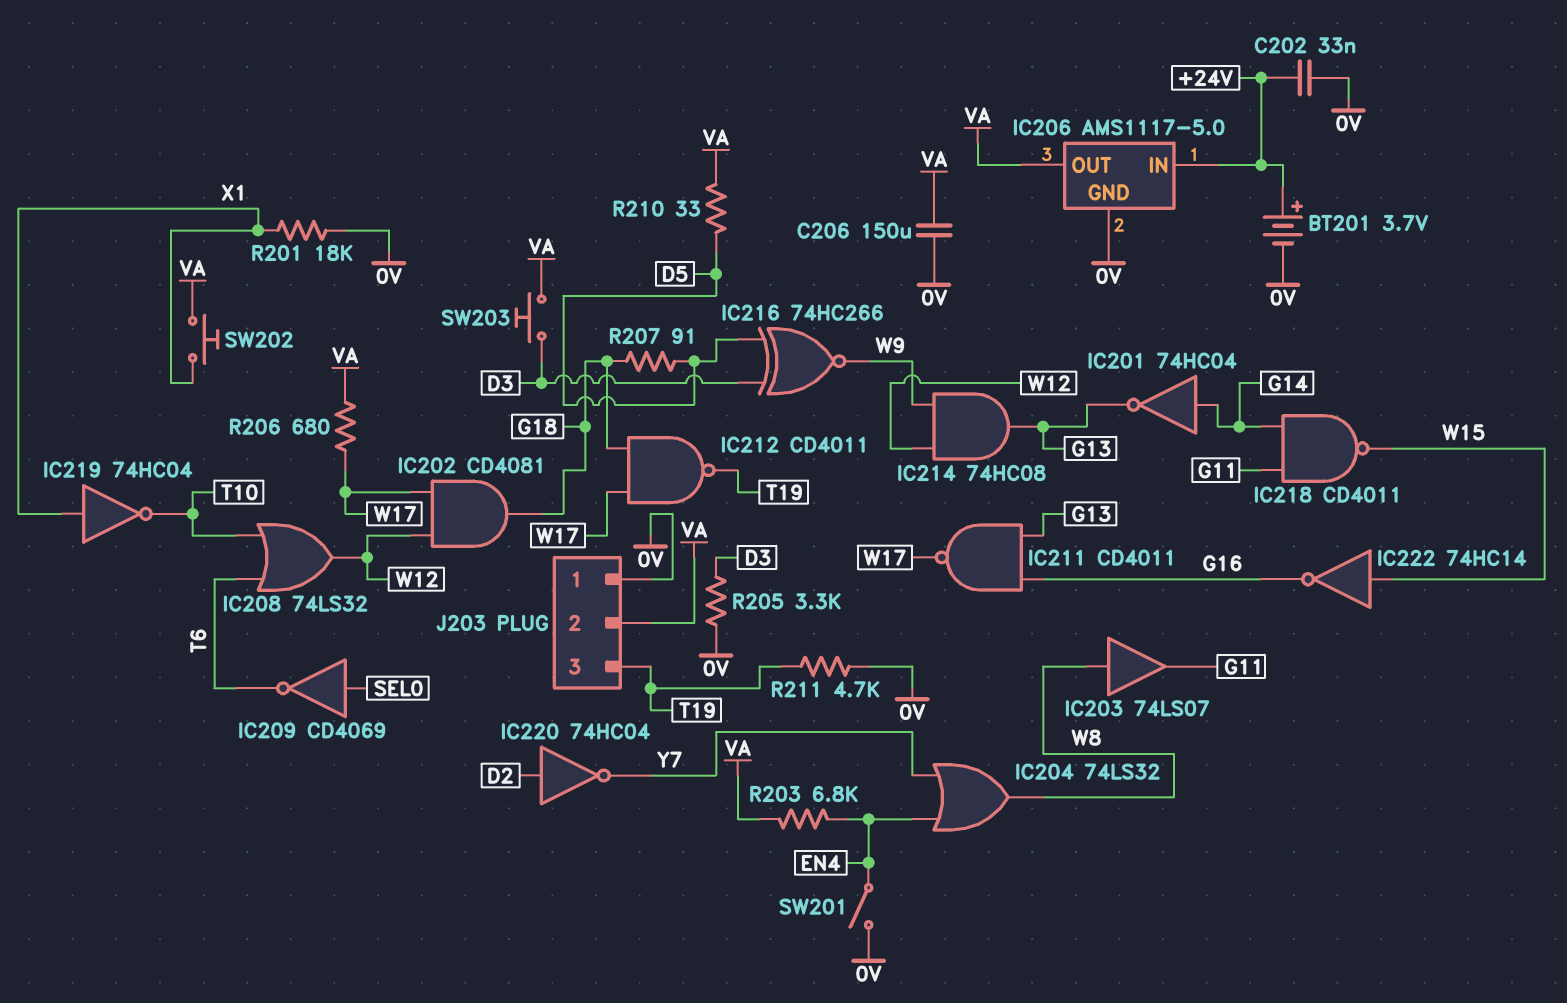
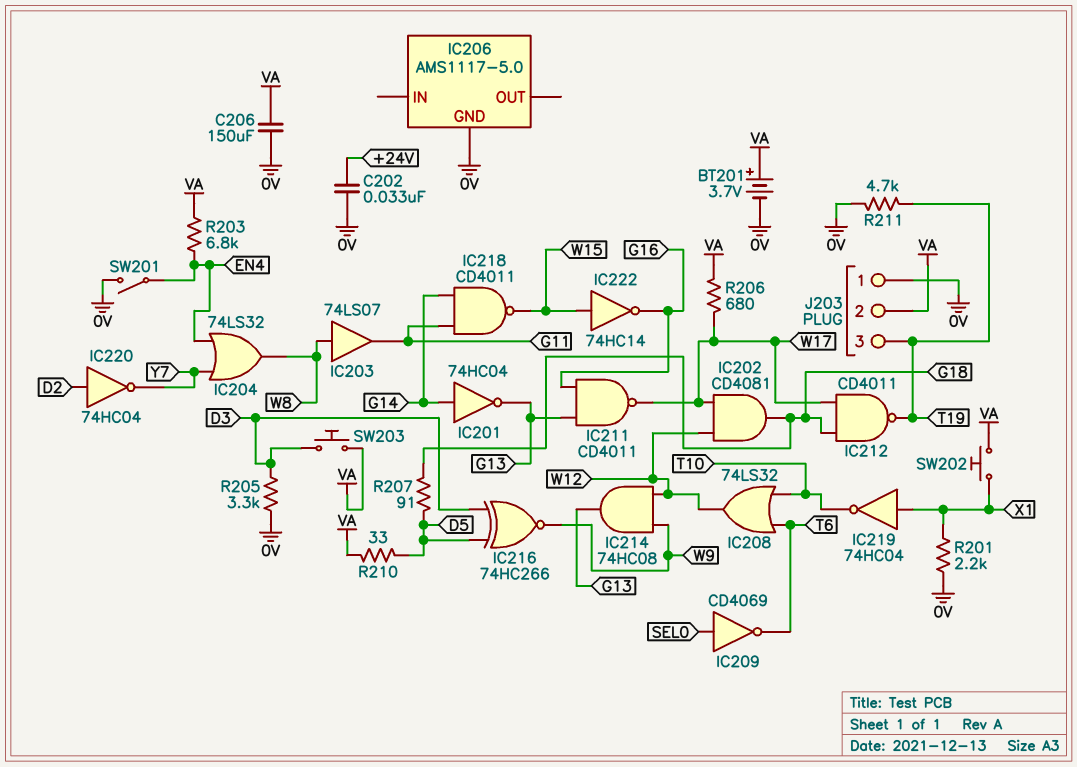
BT201: 3.7V (plus +24V, minus 0V) -> 3.7V (plus VA, minus 0V)
IC206 pin IN: +24V -> none
IC206 pin OUT: VA -> none
R201: 18k (0V, X1) -> 2.2k (0V, X1)

